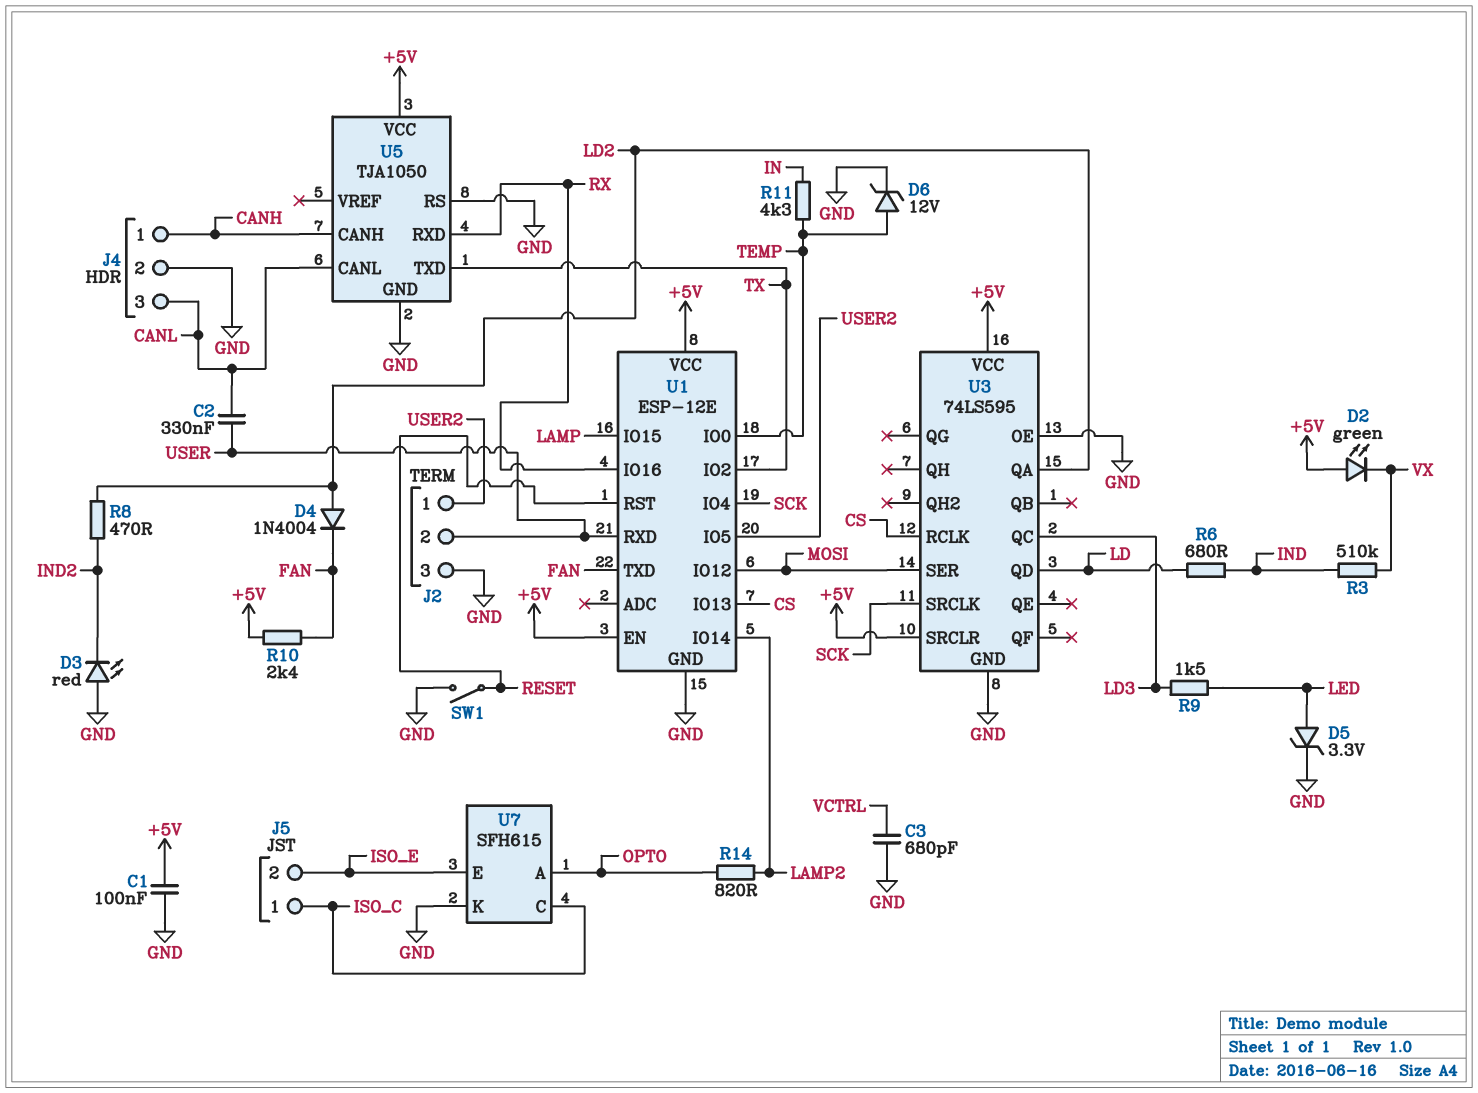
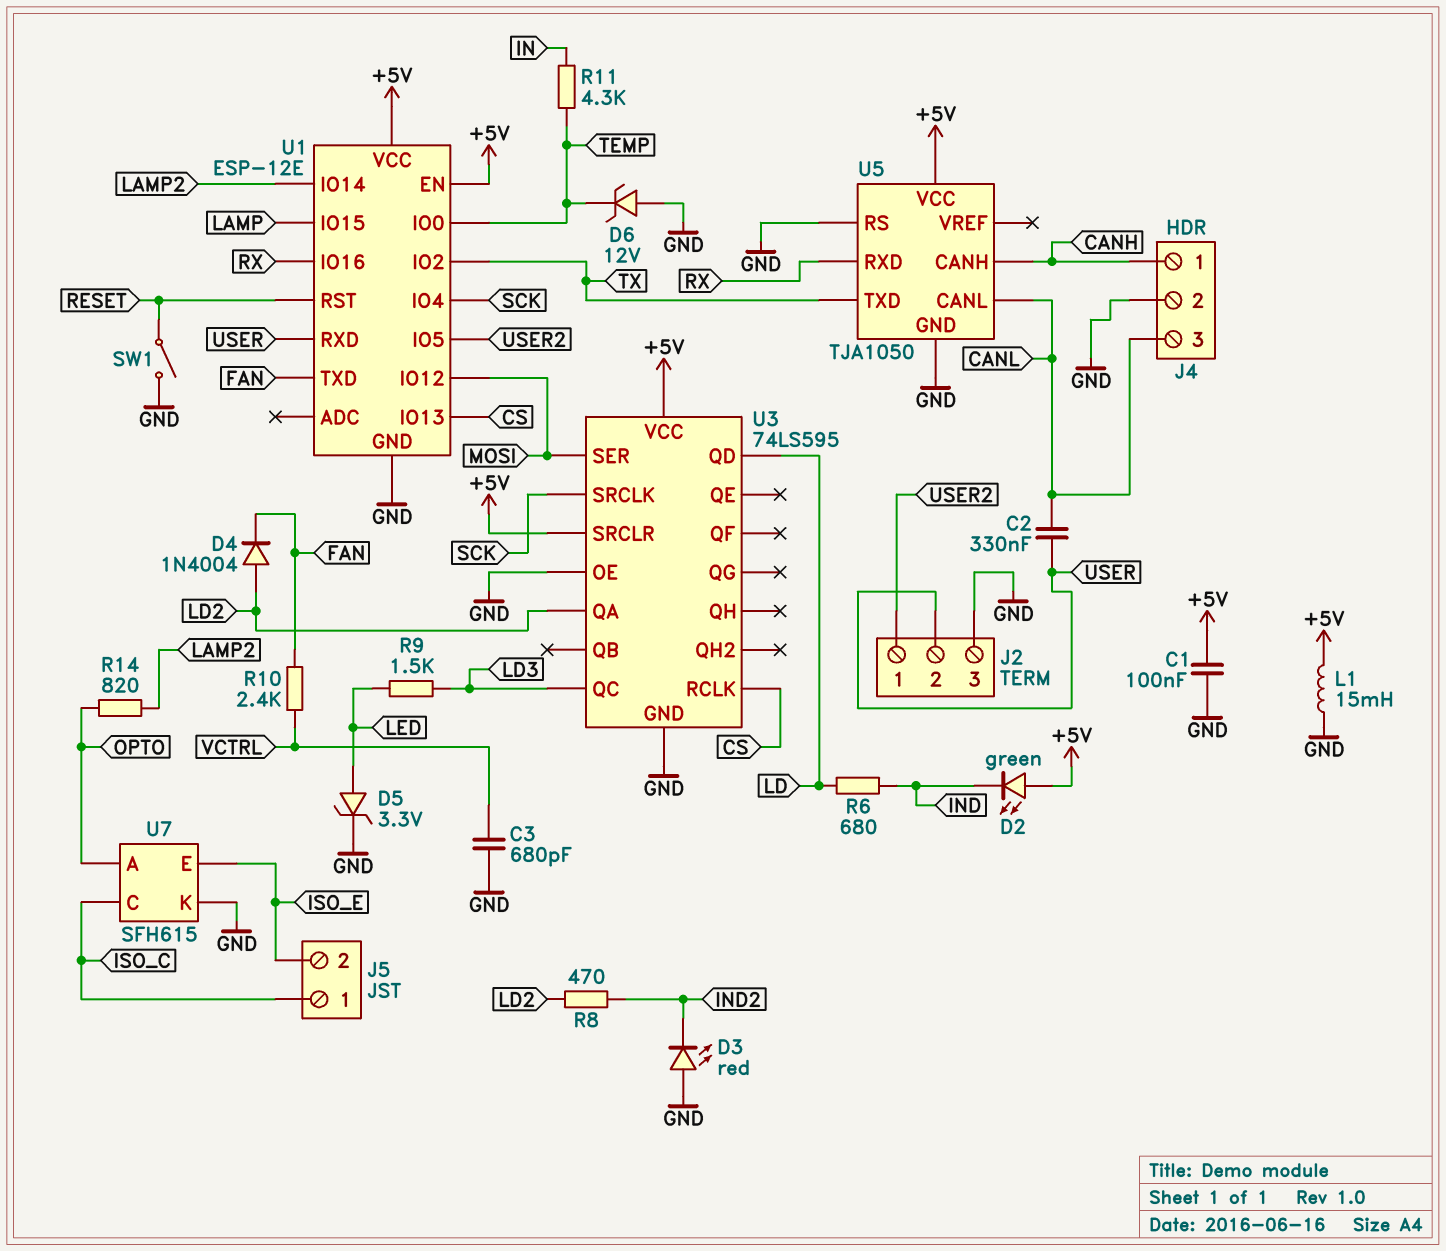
D2: LED green (A +5V, K VX) -> LED green (A +5V, K IND)
D6: zener 12V (A TEMP, K GND) -> zener 12V (A GND, K TEMP)
L1: none -> 15mH (+5V, GND)
R3: 510k (IND, VX) -> none
R10: 2.4k (+5V, FAN) -> 2.4k (FAN, VCTRL)

